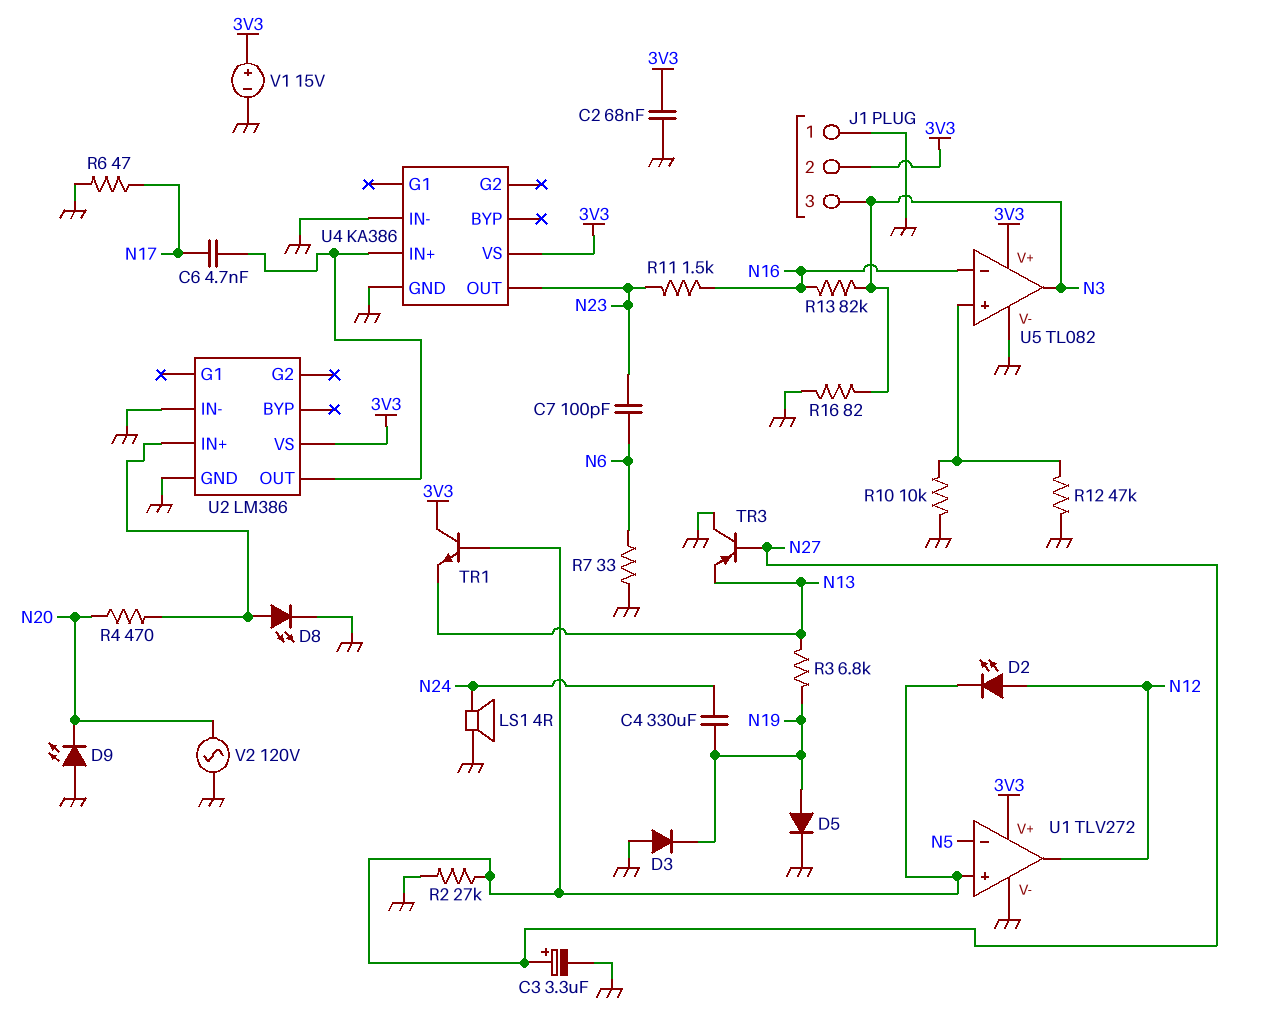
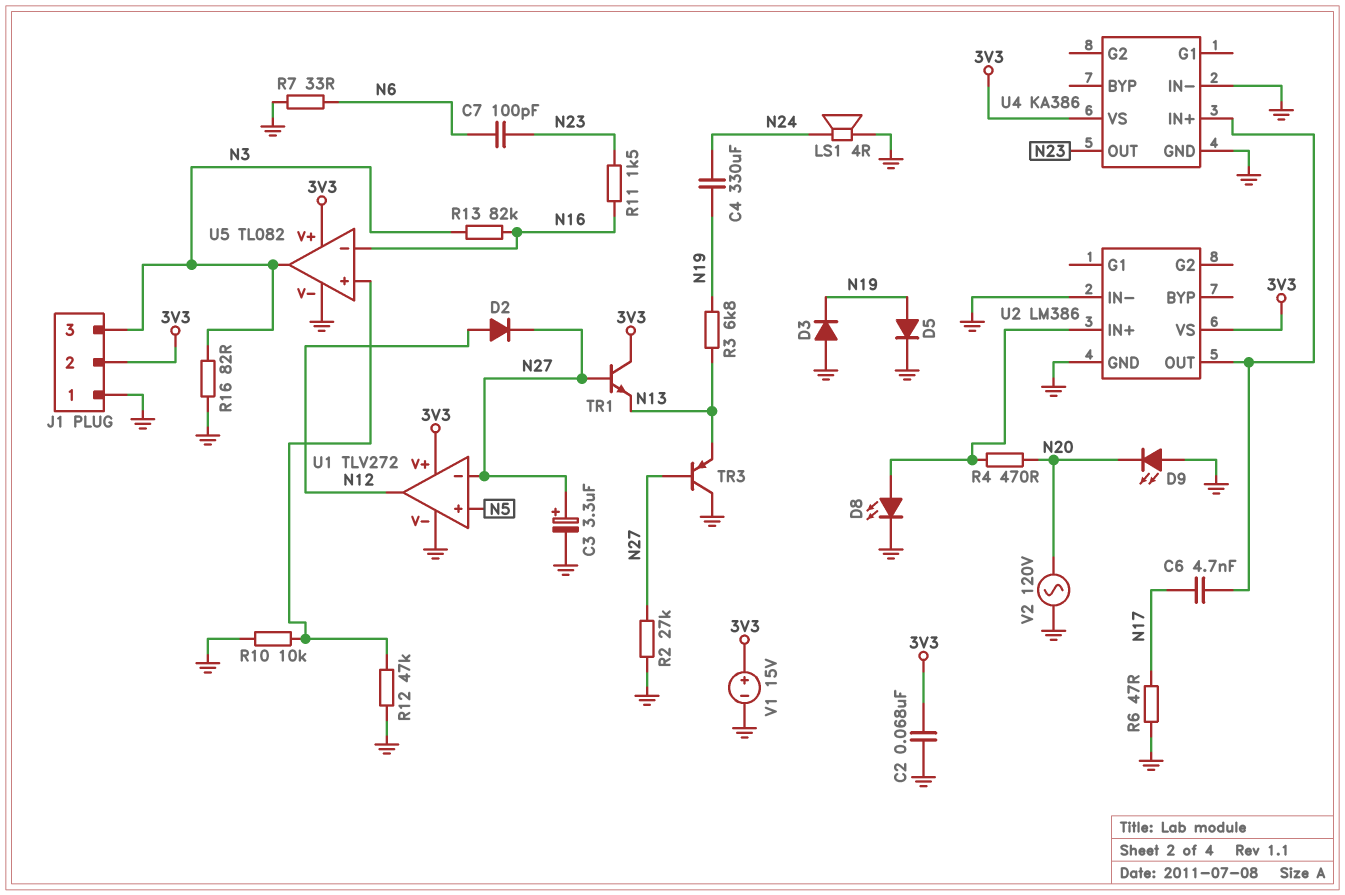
D2: LED (A N12, K N27) -> diode (A N12, K N27)
U1 pin in+: N27 -> N5
U1 pin in-: N5 -> N27

